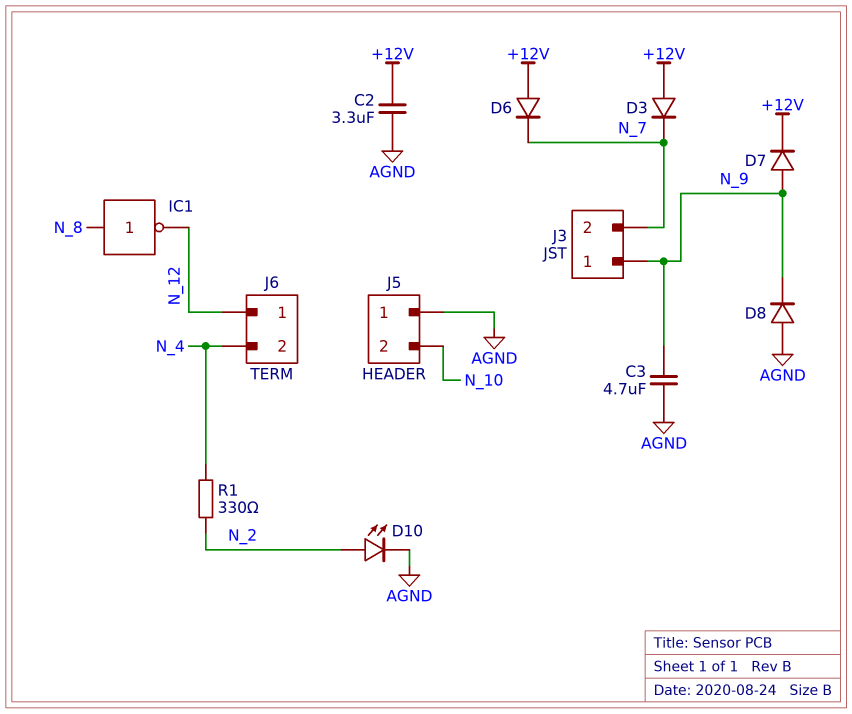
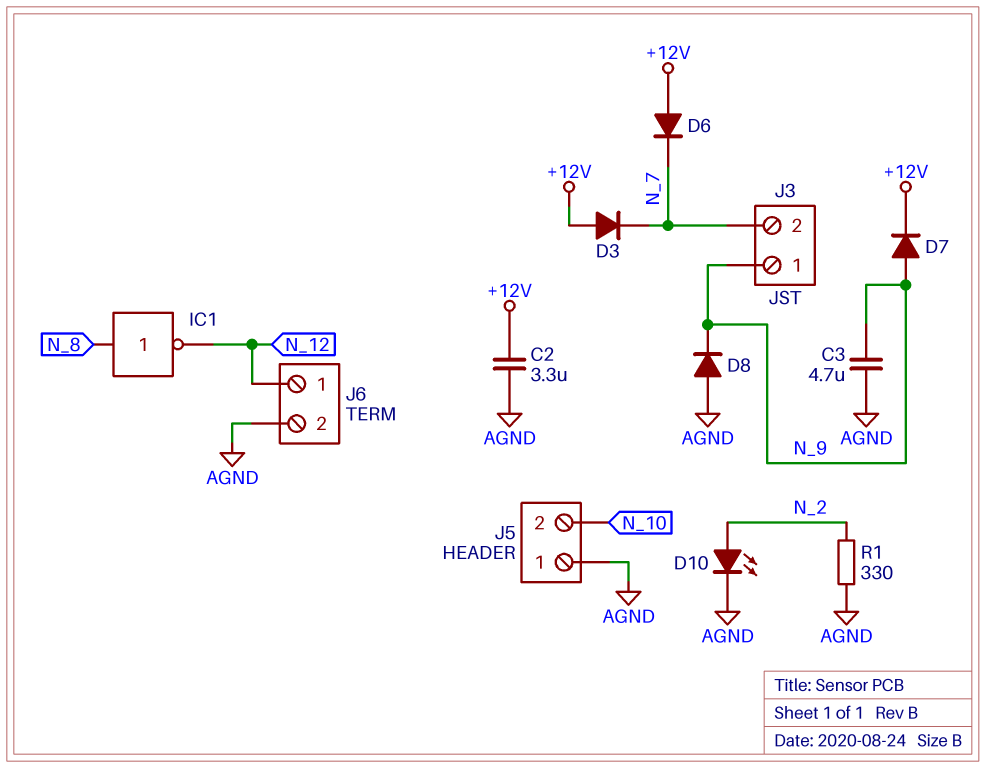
J6 pin 2: N_4 -> AGND
R1: 330 (N_2, N_4) -> 330 (AGND, N_2)

